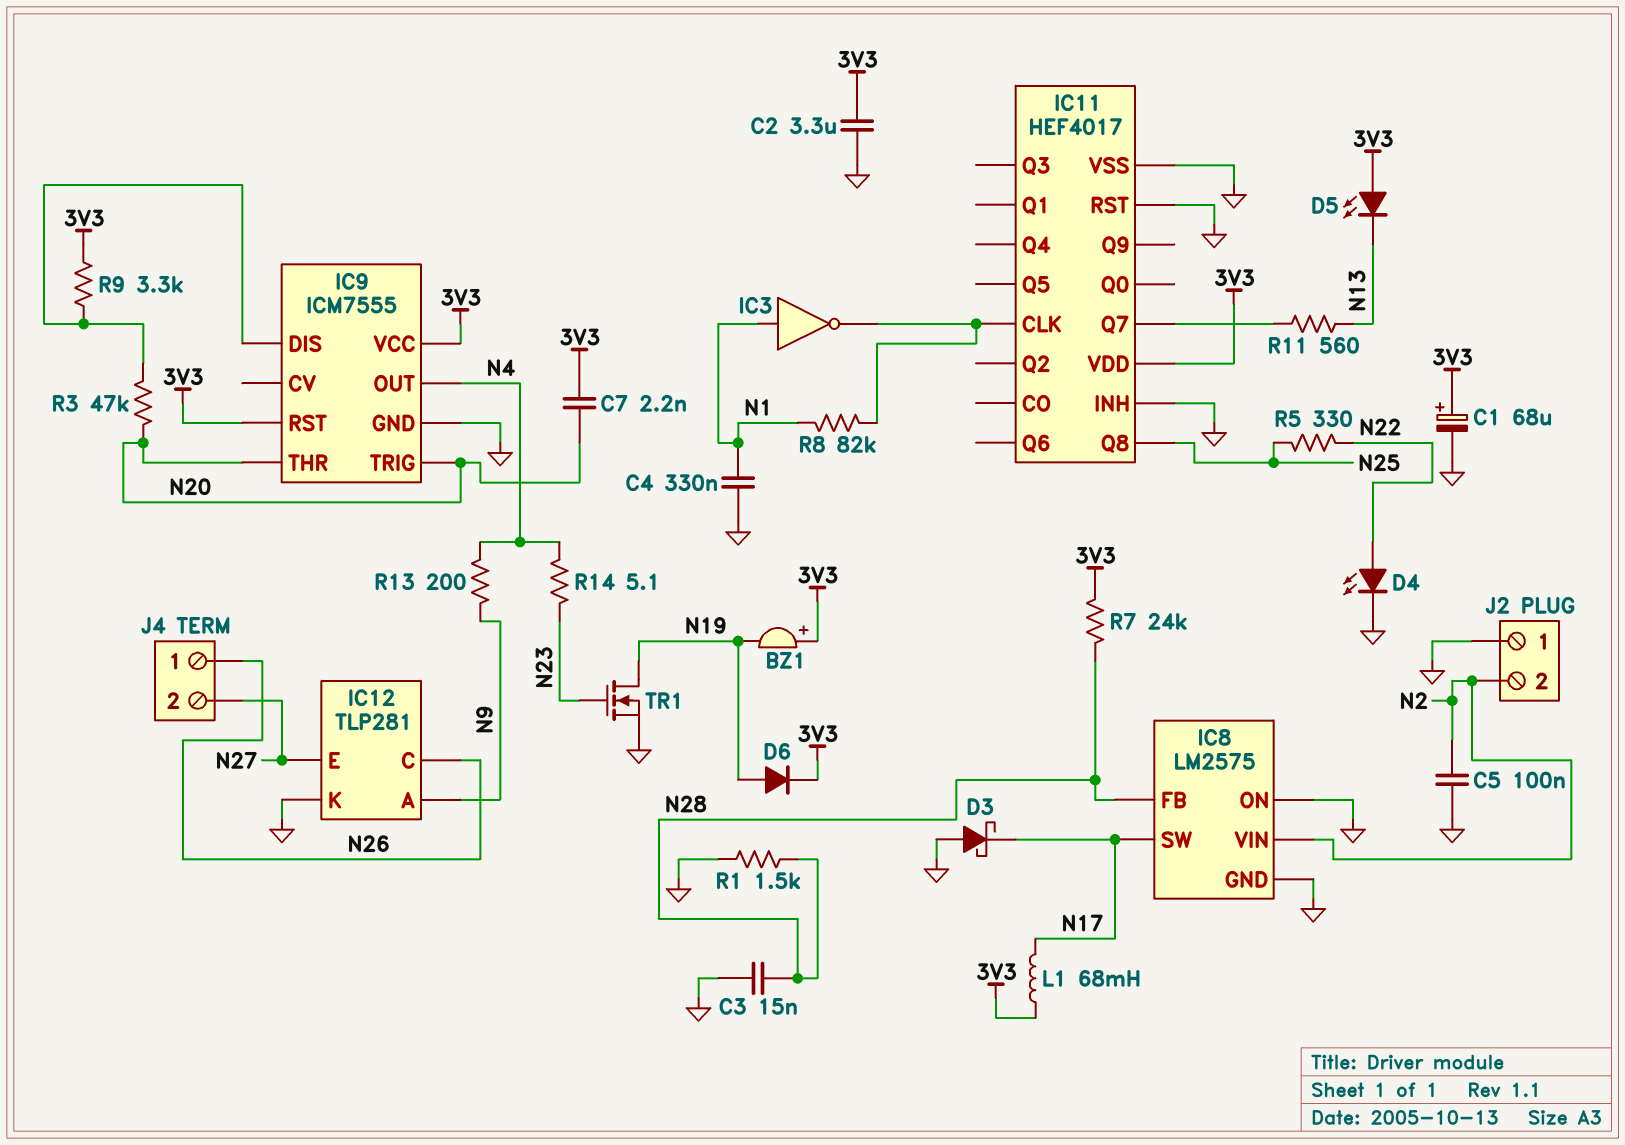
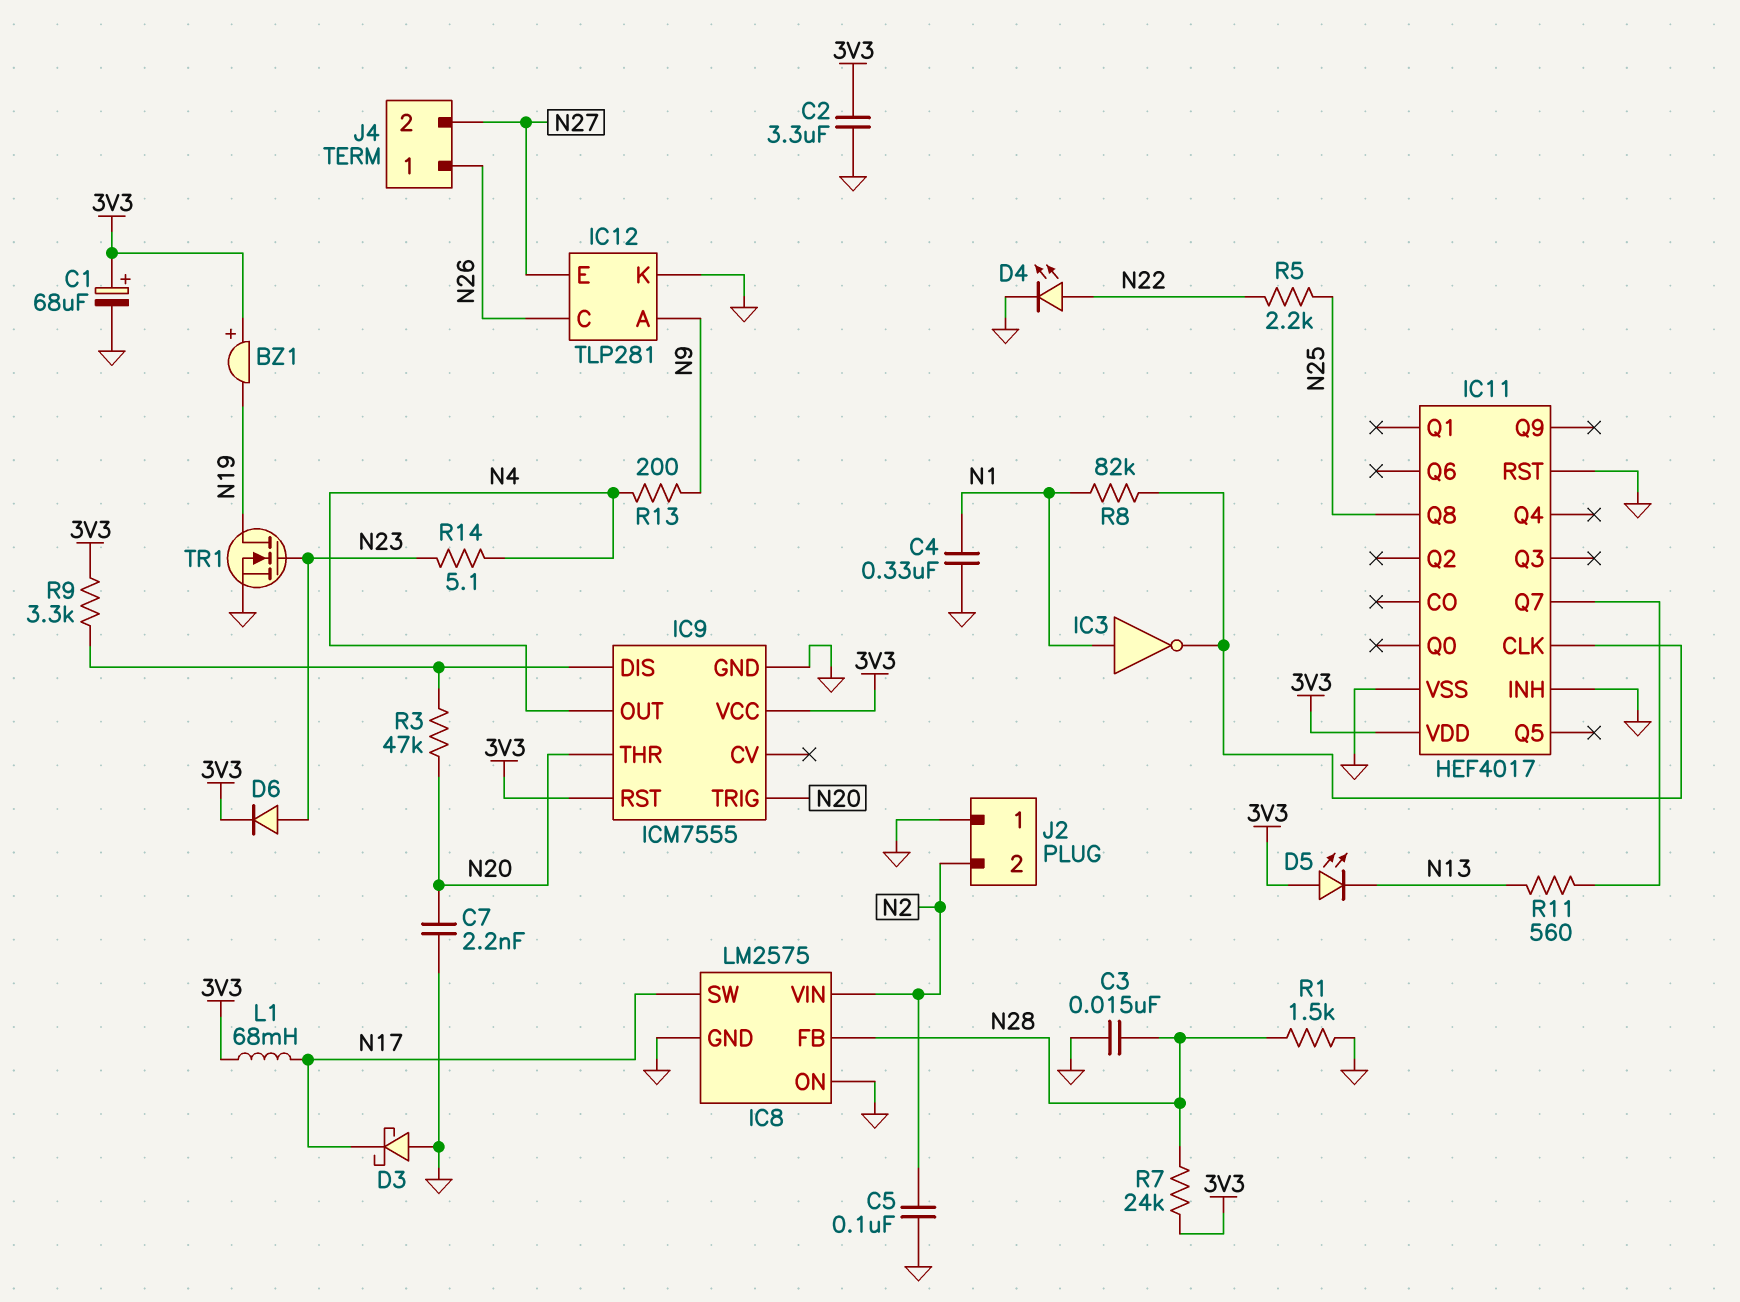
C7: 2.2nF (3V3, N20) -> 2.2nF (GND, N20)
D6: diode (A N19, K 3V3) -> diode (A N23, K 3V3)
R5: 330 (N22, N25) -> 2.2k (N22, N25)

